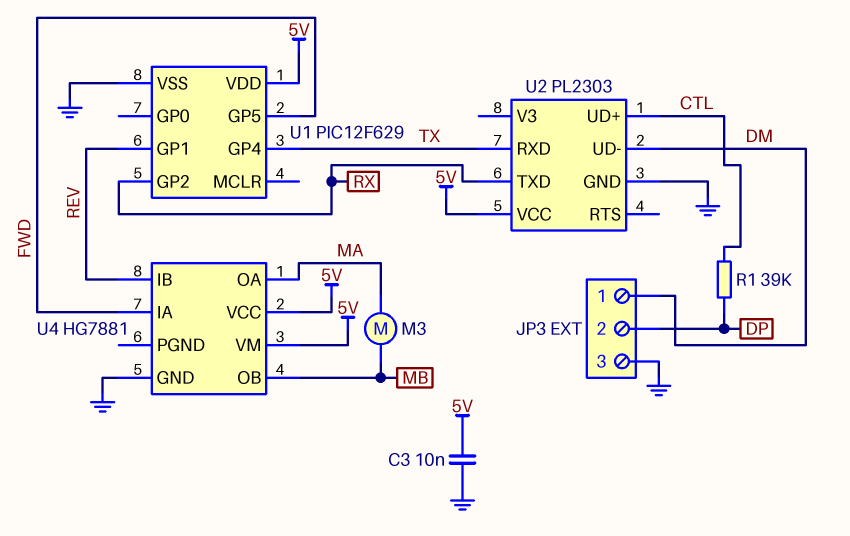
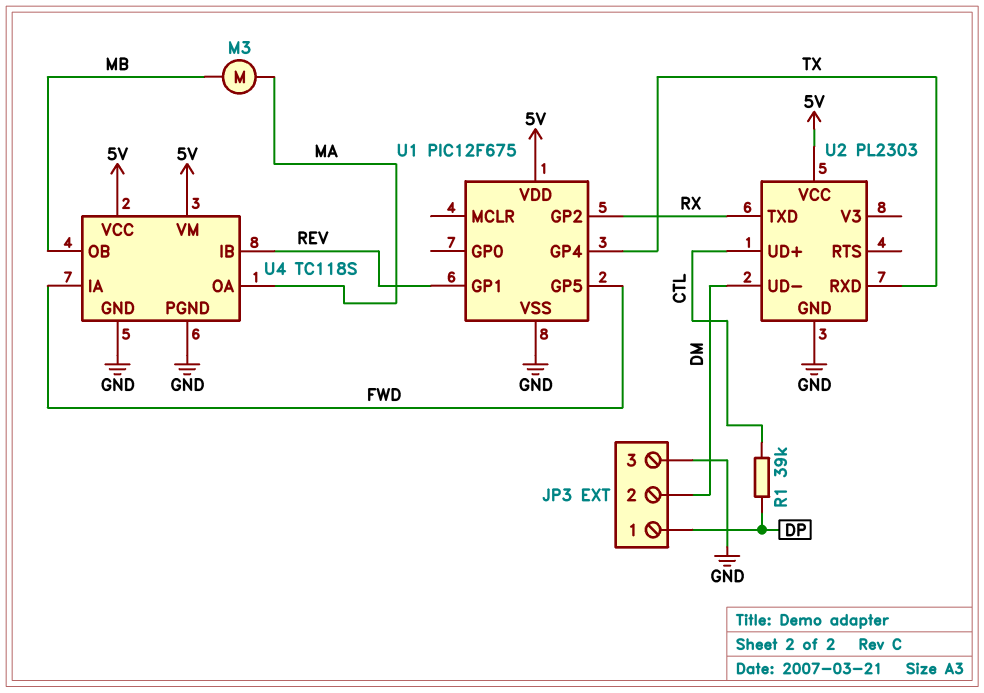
C3: 10nF (5V, GND) -> none
JP3 pin 1: DM -> DP
JP3 pin 2: DP -> DM
U1: PIC12F629 -> PIC12F675
U4: HG7881 -> TC118S
U4 pin PGND: none -> GND

